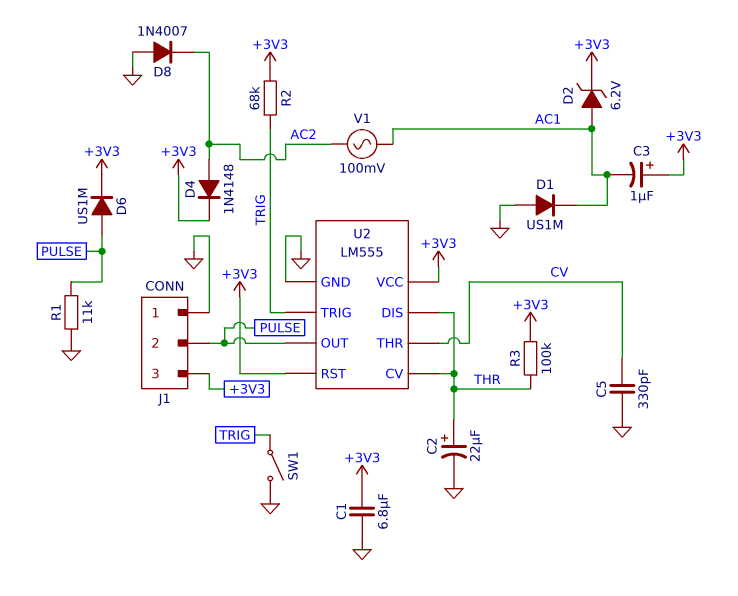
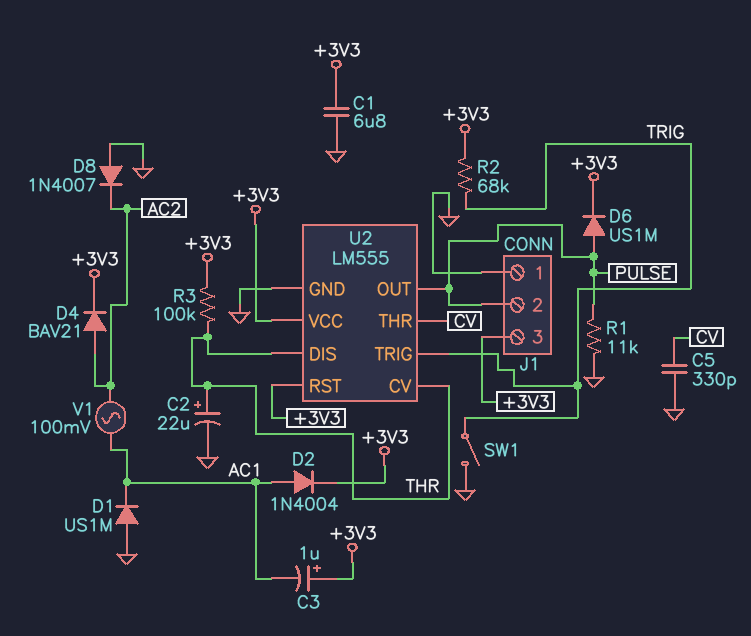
D2: zener 6.2V (A AC1, K +3V3) -> diode 1N4004 (A AC1, K +3V3)
D4: diode 1N4148 (A AC2, K +3V3) -> diode BAV21 (A AC2, K +3V3)

